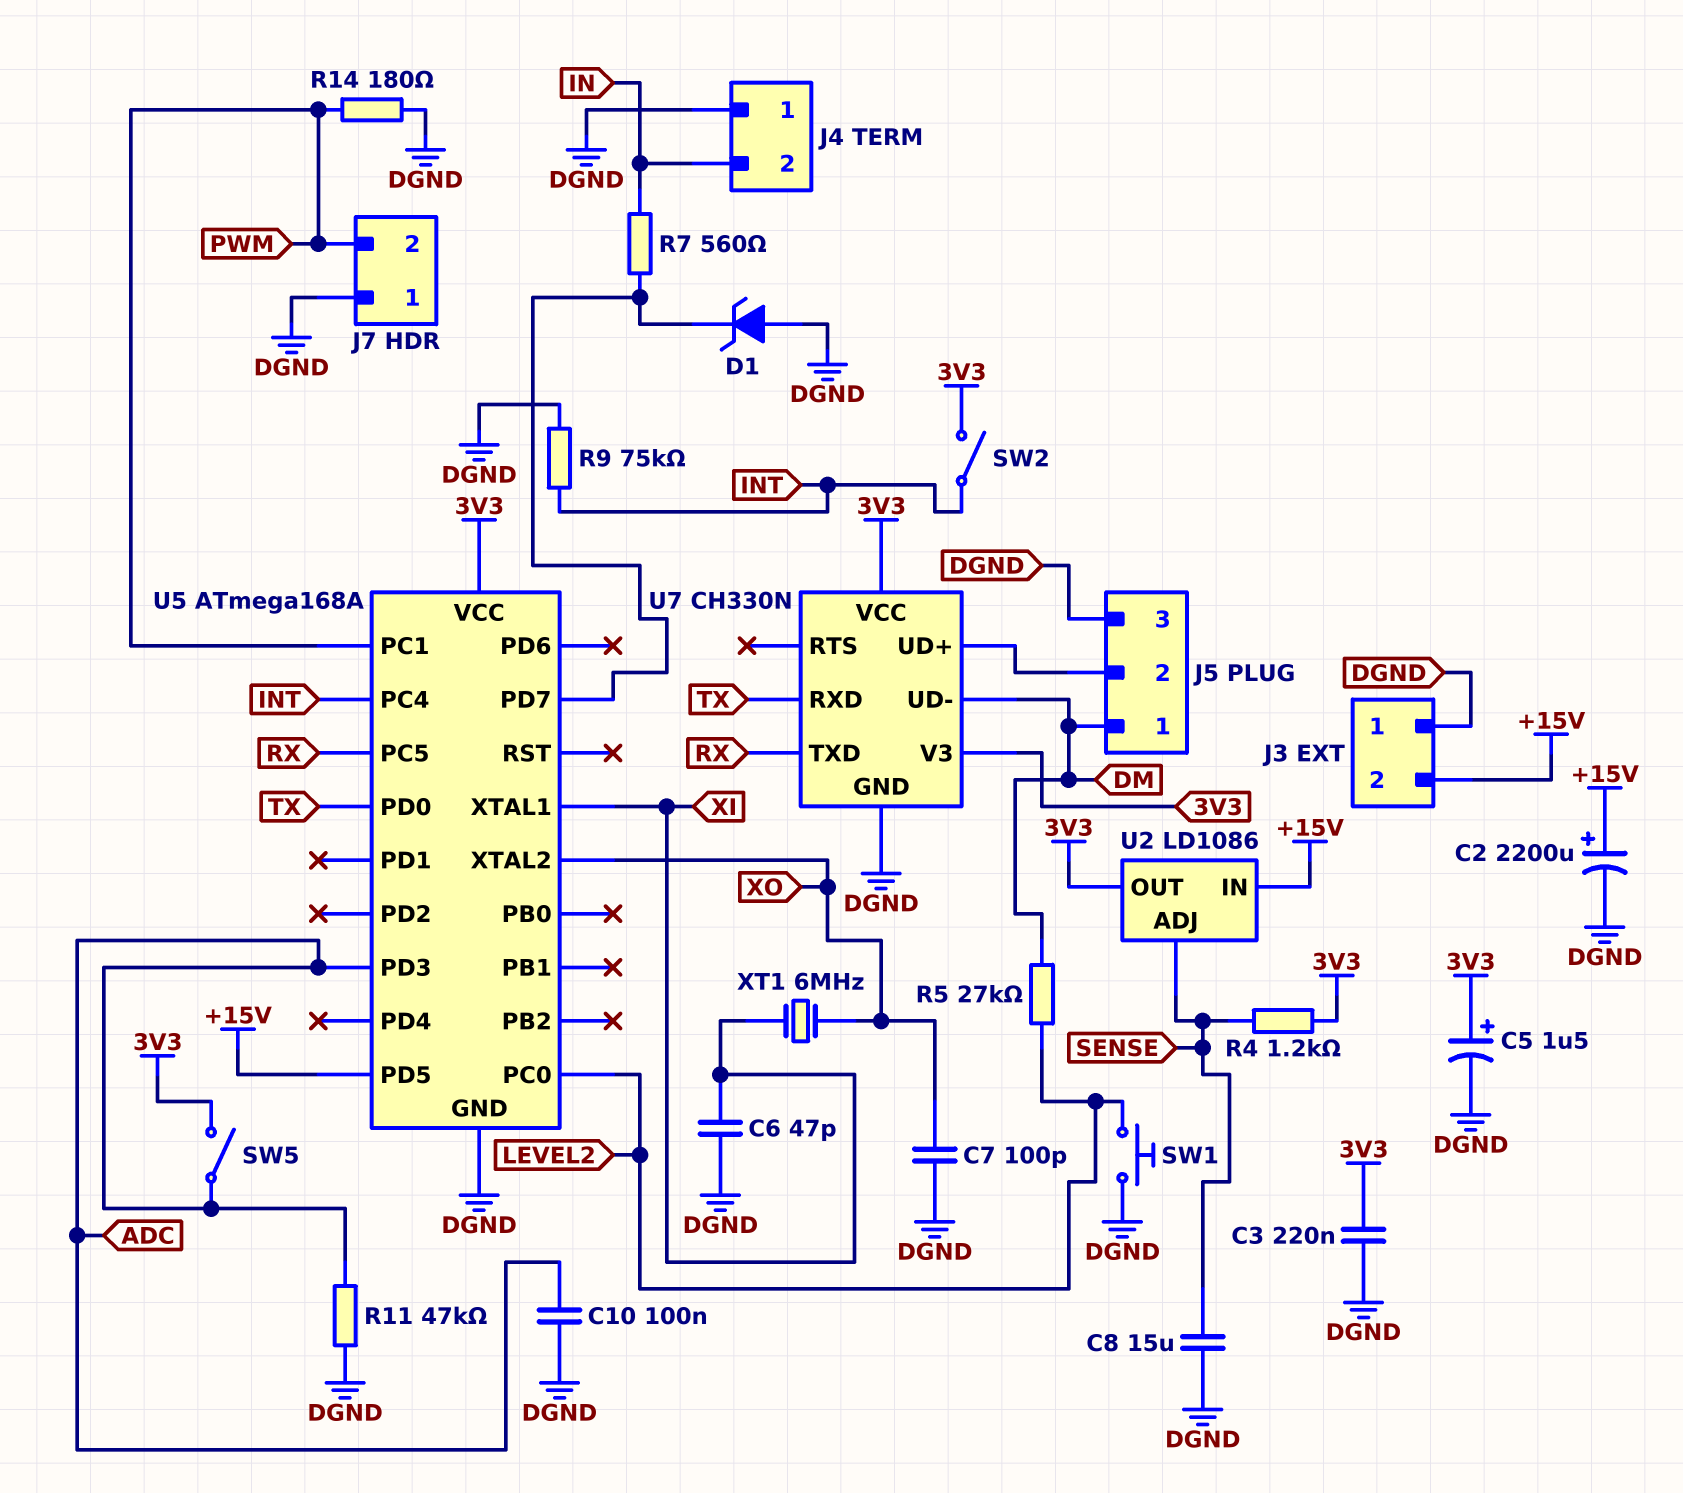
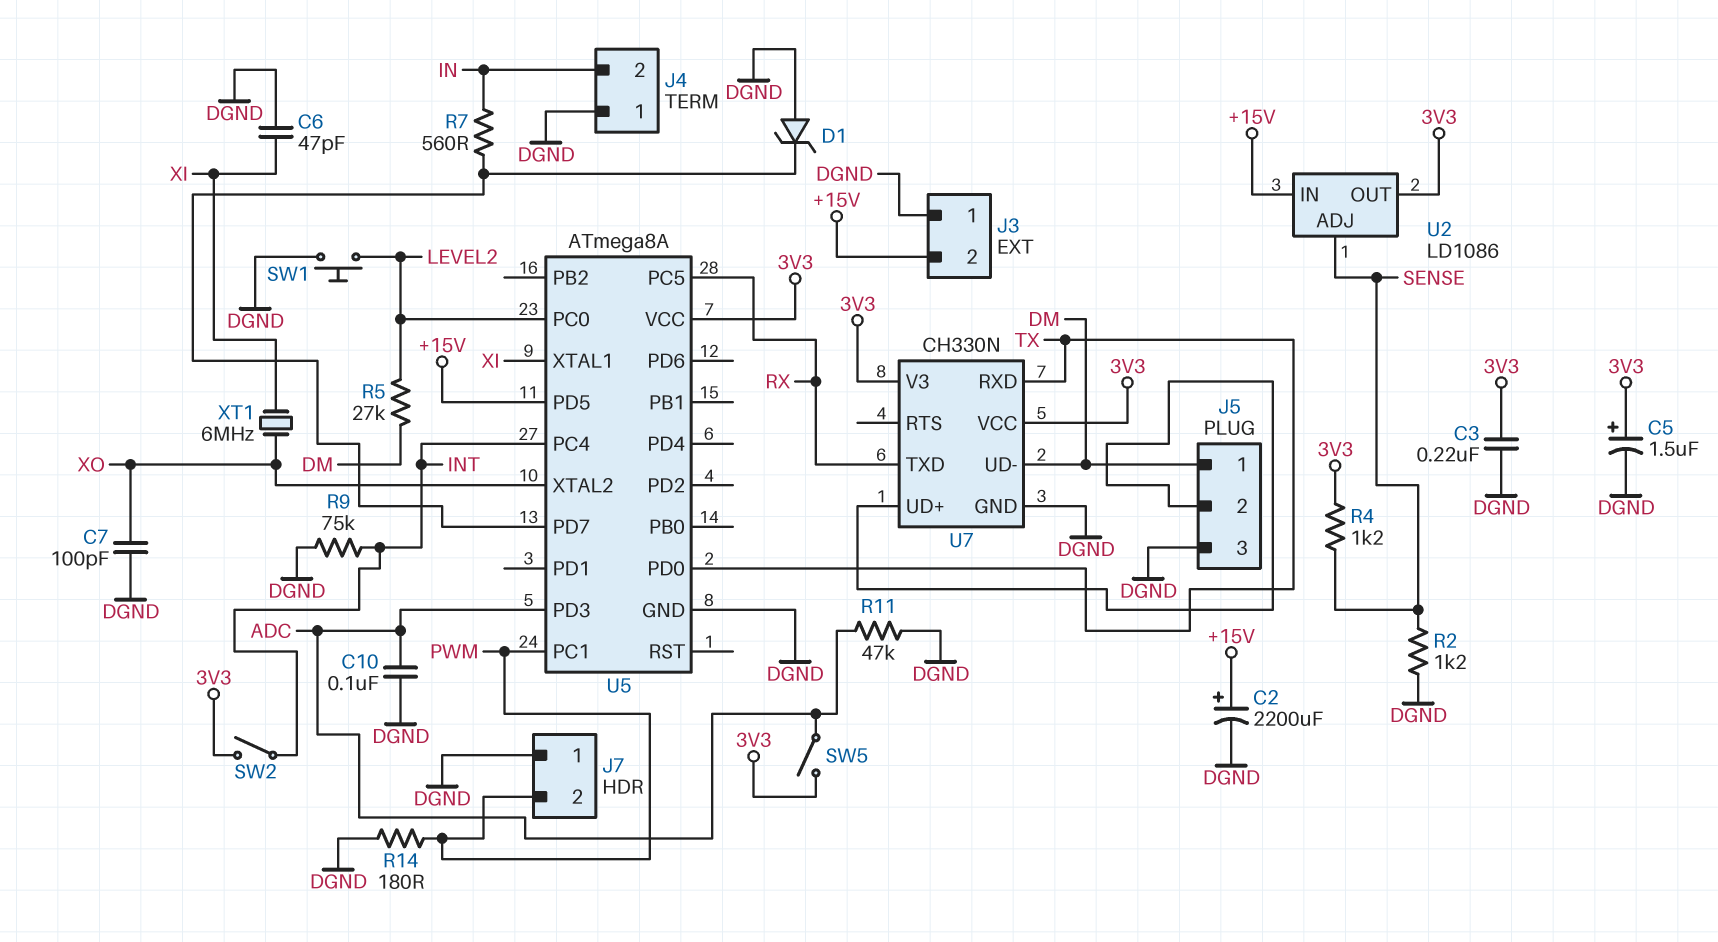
C8: 15uF (DGND, SENSE) -> none
R2: none -> 1.2k (DGND, SENSE)
U5: ATmega168A -> ATmega8A

